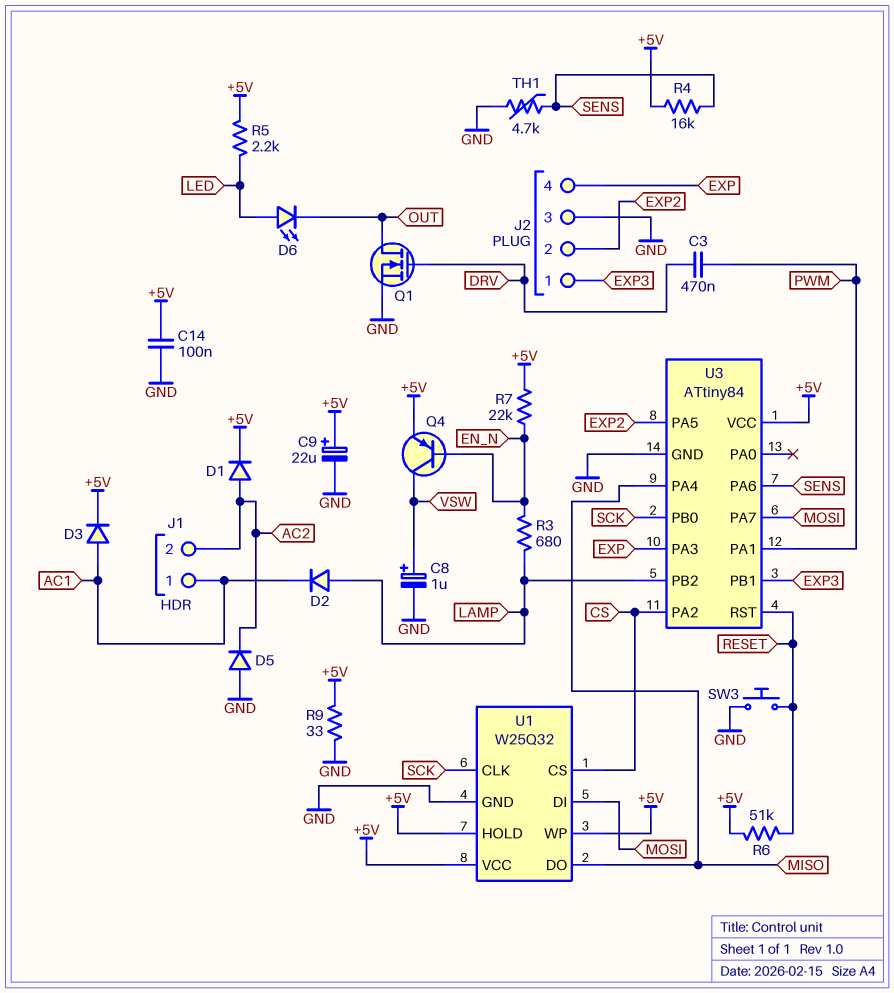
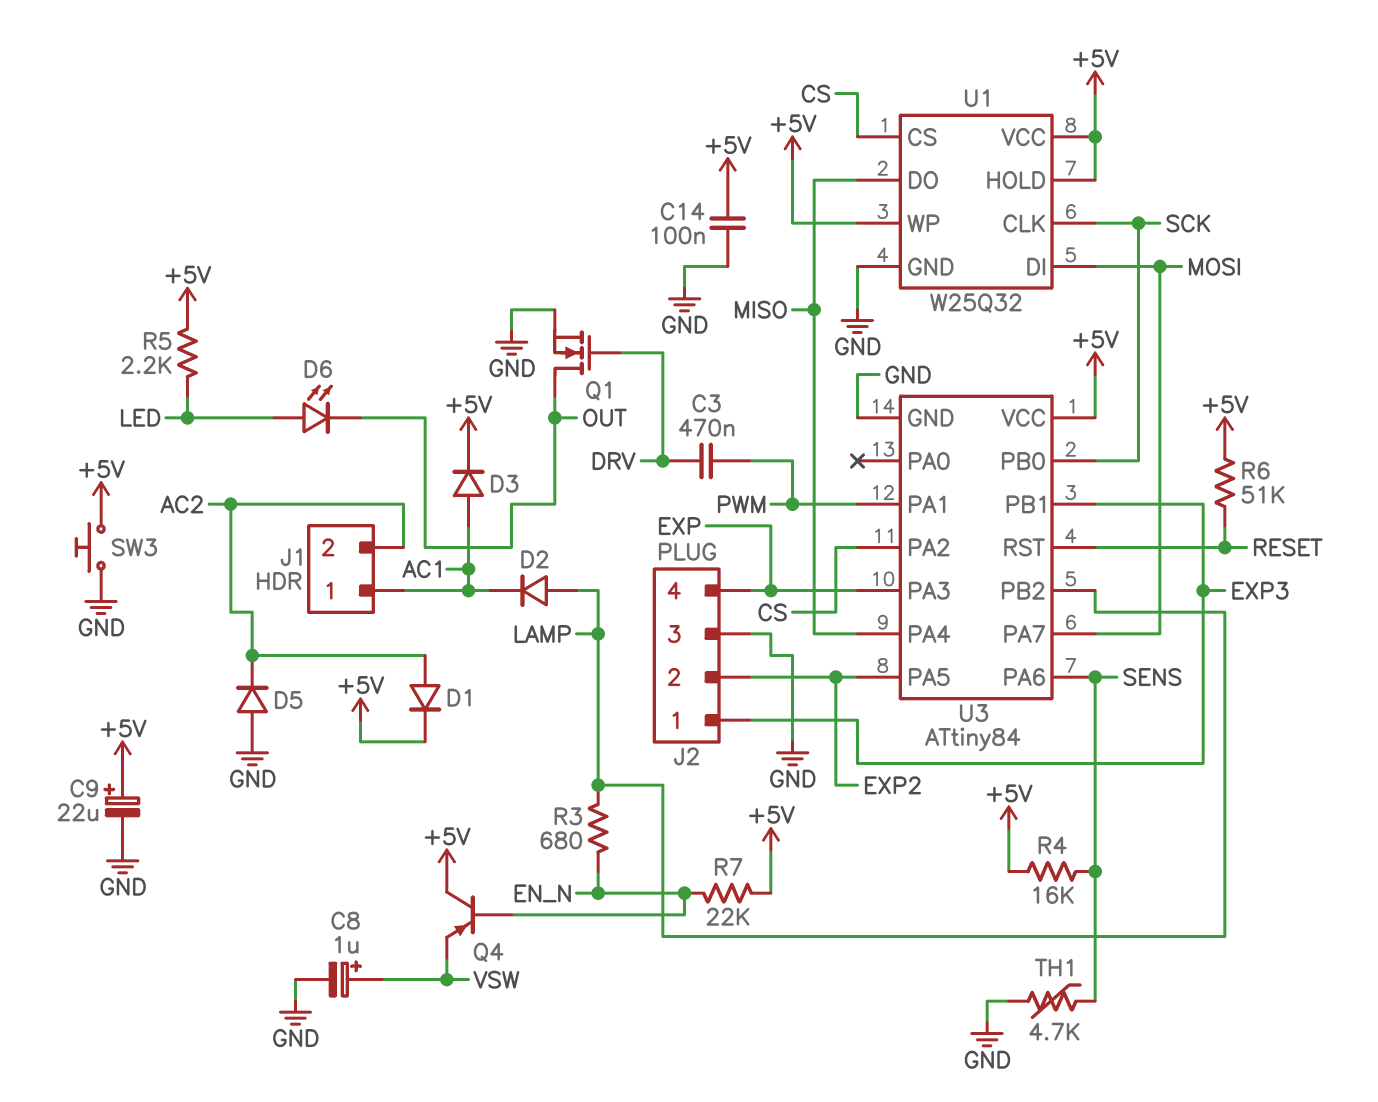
Q4: PNP (B EN_N, C VSW, E +5V) -> PNP (B EN_N, C +5V, E VSW)
R9: 33 (+5V, GND) -> none
SW3: button (GND, RESET) -> button (+5V, GND)

